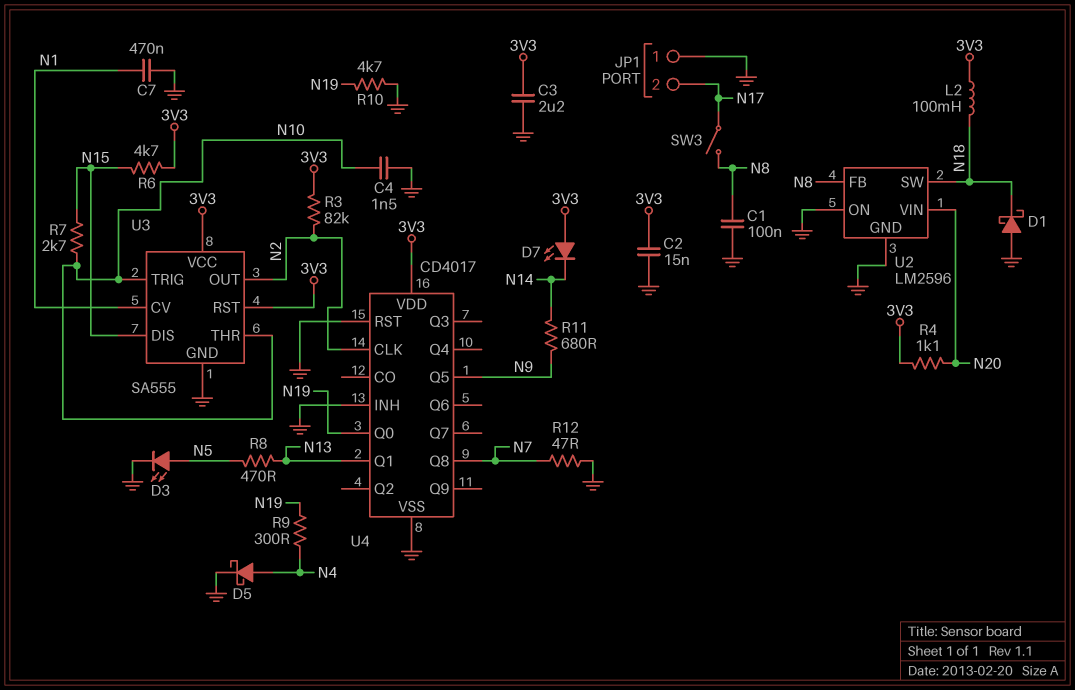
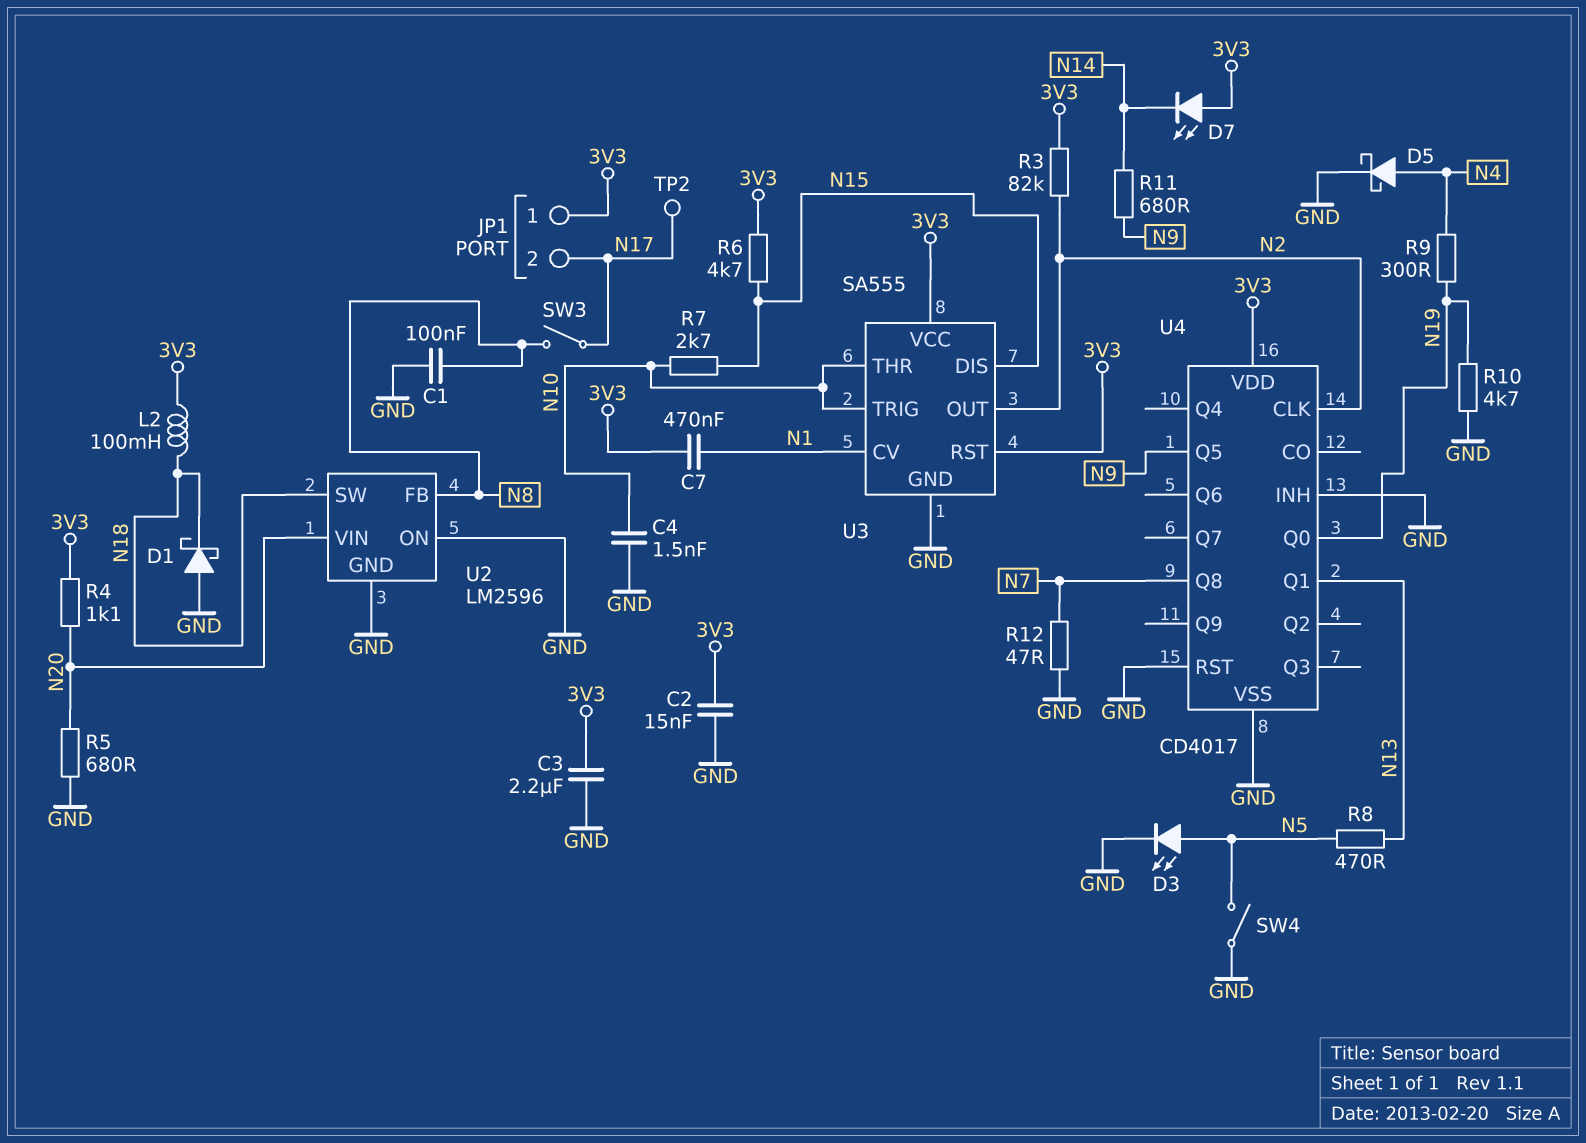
C7: 470nF (GND, N1) -> 470nF (3V3, N1)
JP1 pin 1: GND -> 3V3
R5: none -> 680 (GND, N20)
SW4: none -> switch (GND, N5)
TP2: none -> test point (N17)

